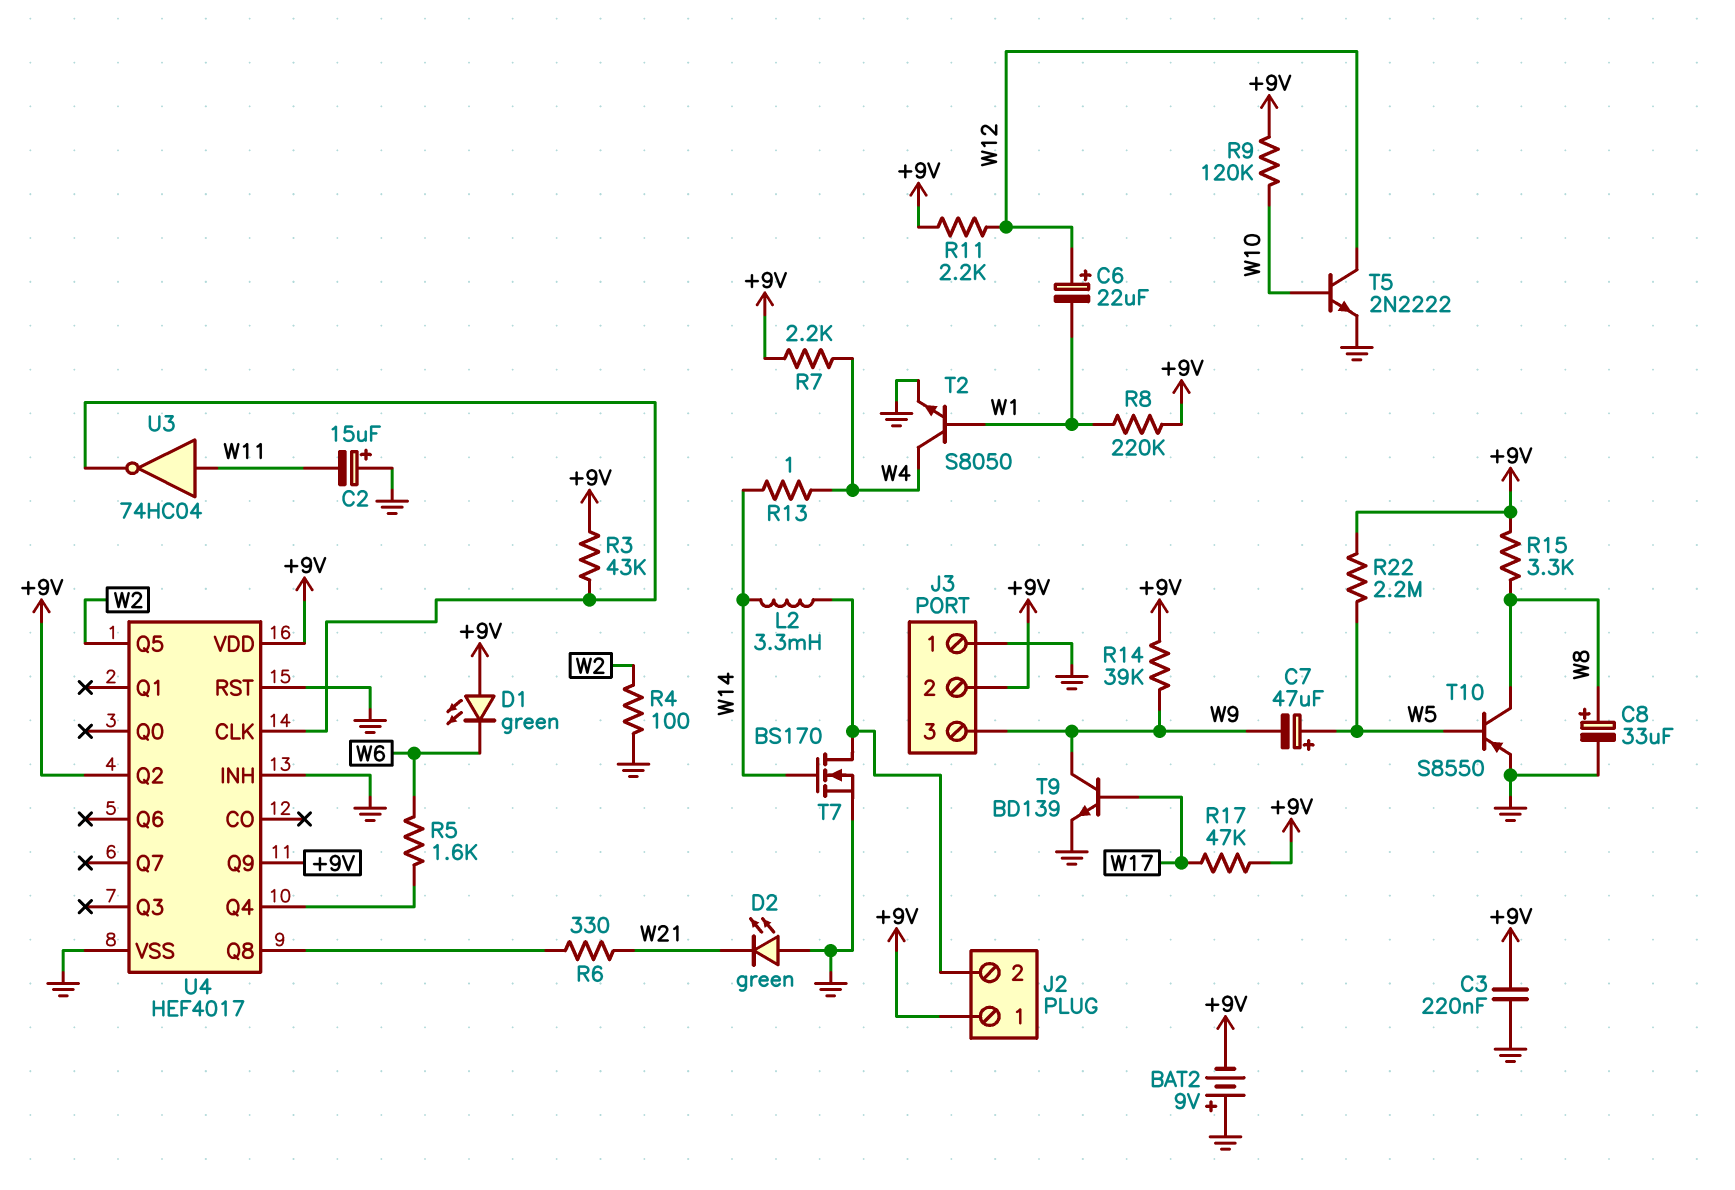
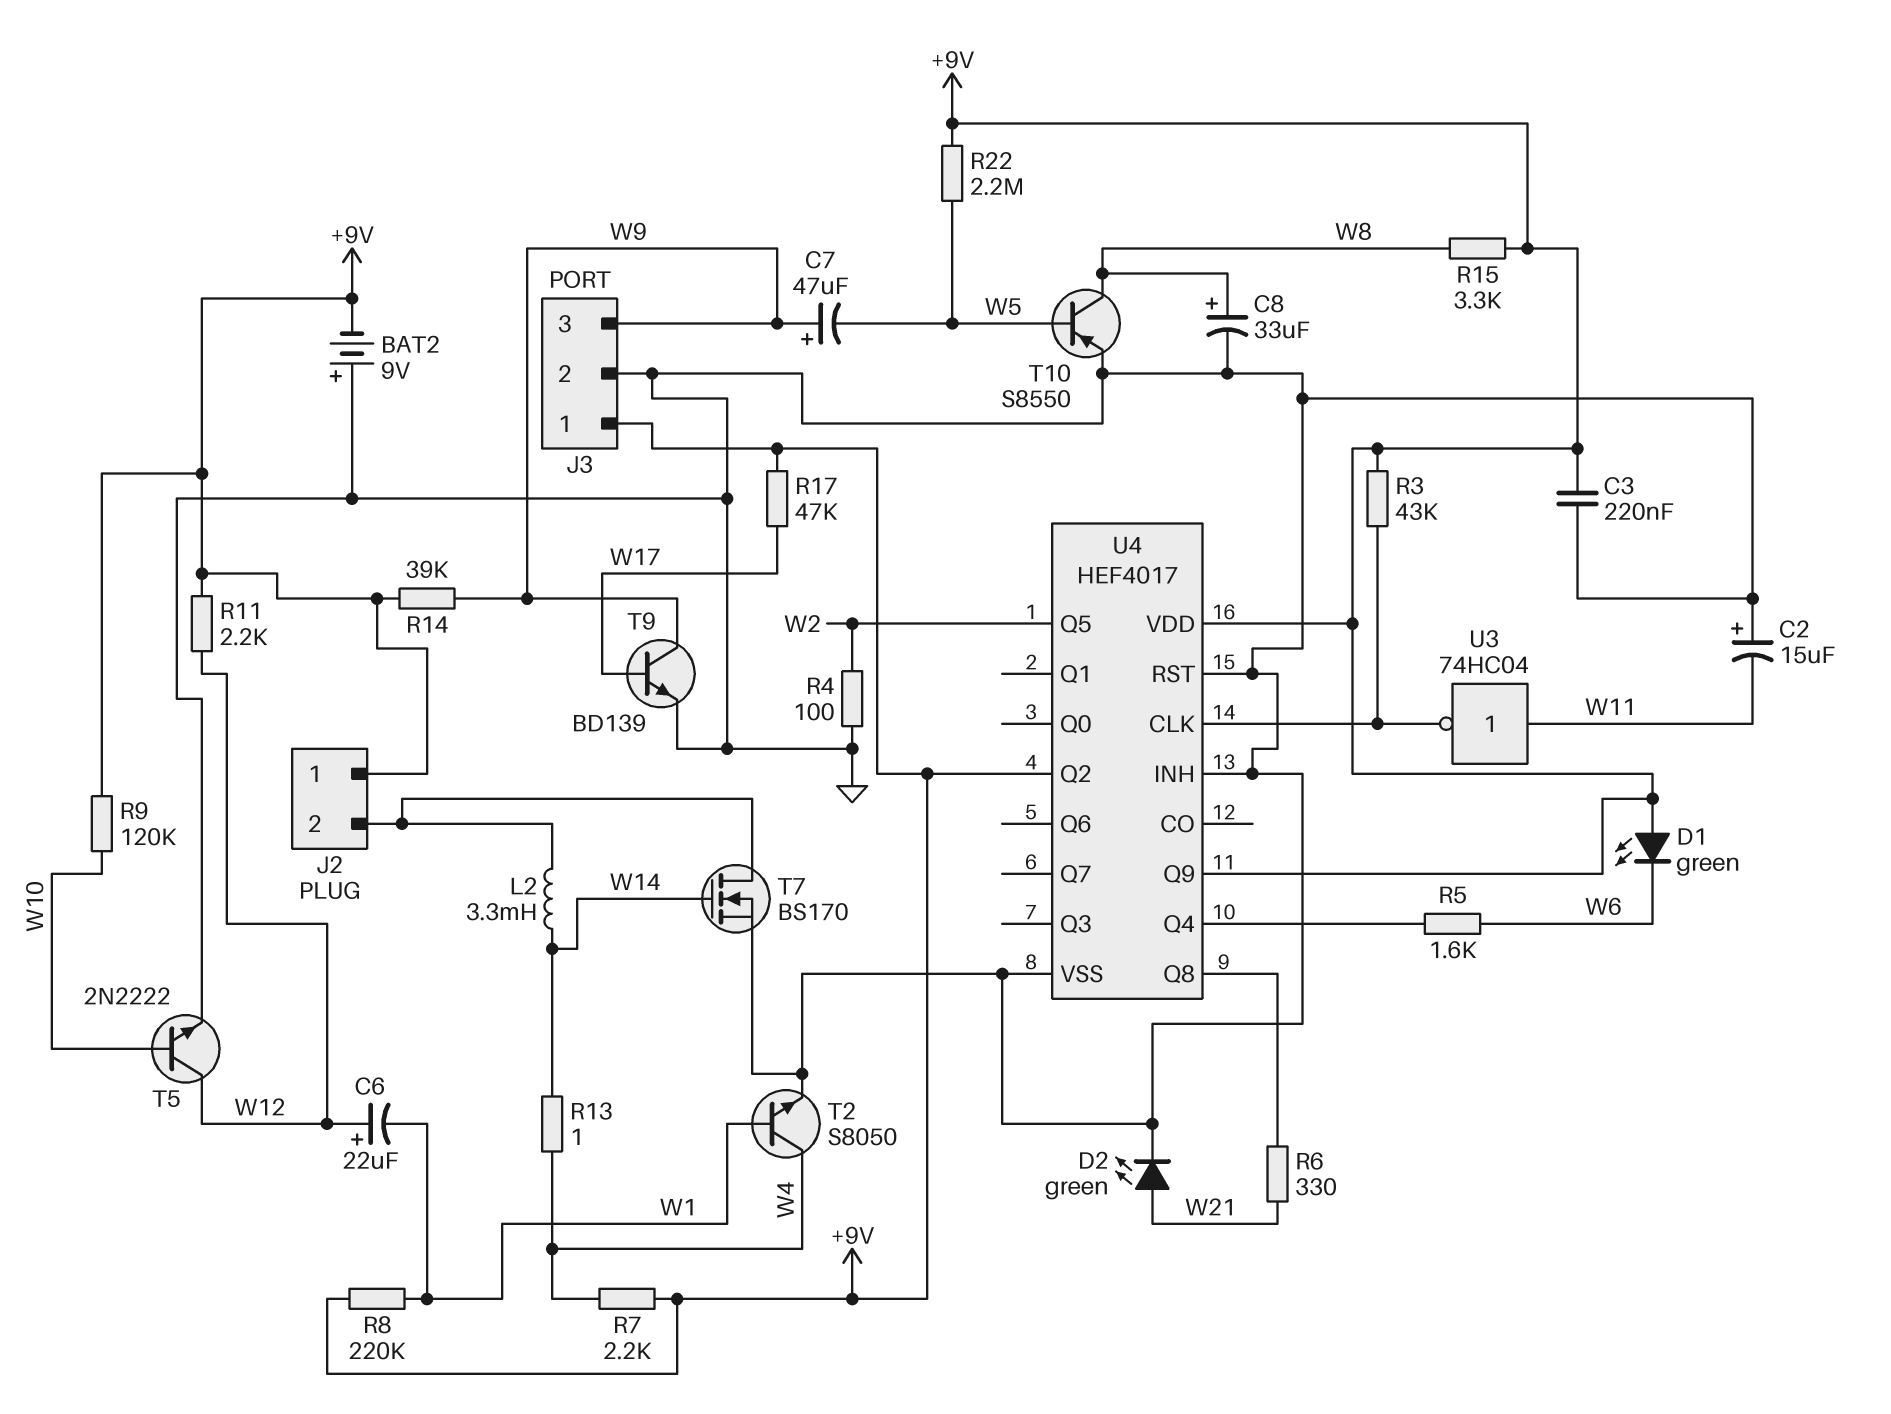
C7: 47uF (plus W5, minus W9) -> 47uF (plus W9, minus W5)
D2: LED green (A GND, K W21) -> LED green (A W21, K GND)
J3 pin 1: GND -> +9V
J3 pin 2: +9V -> GND

